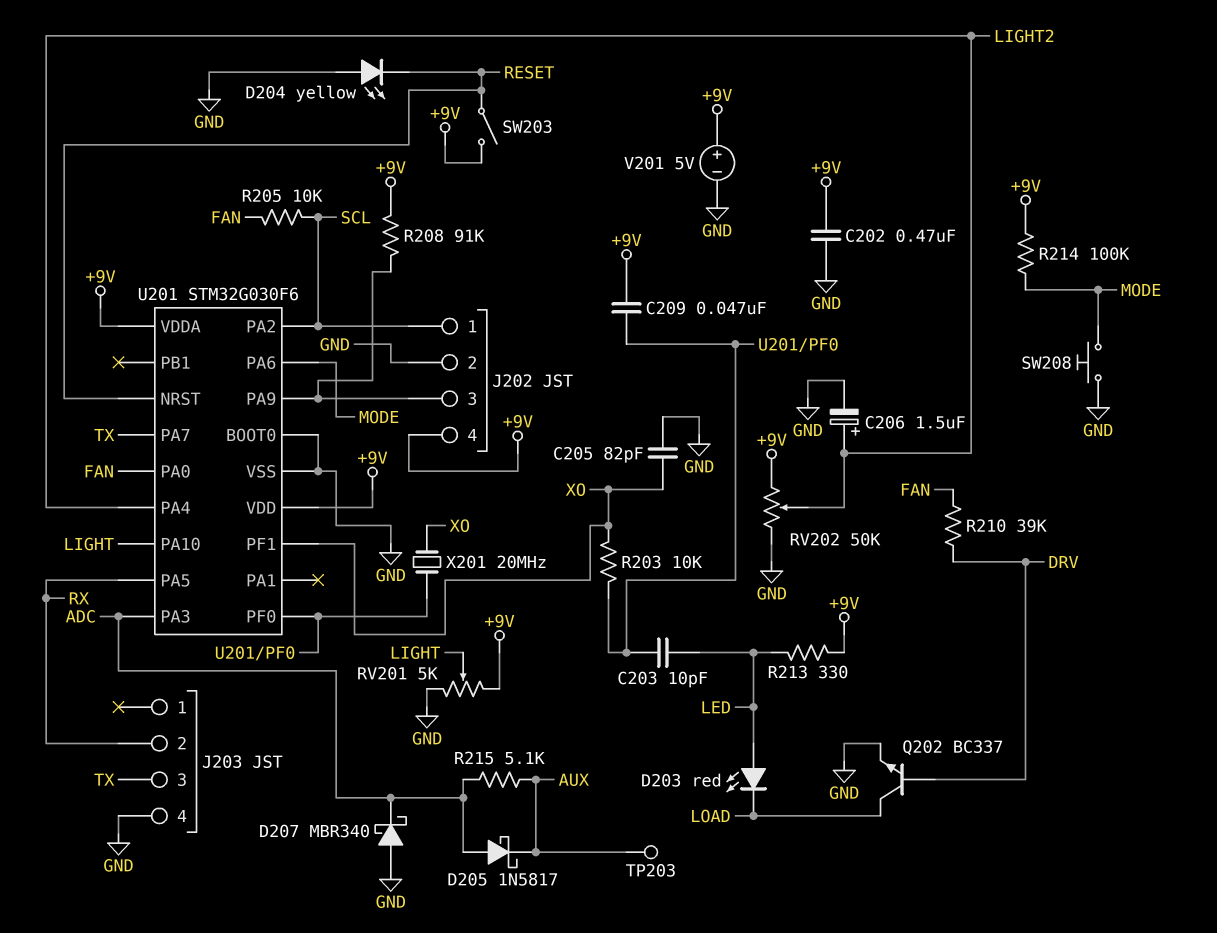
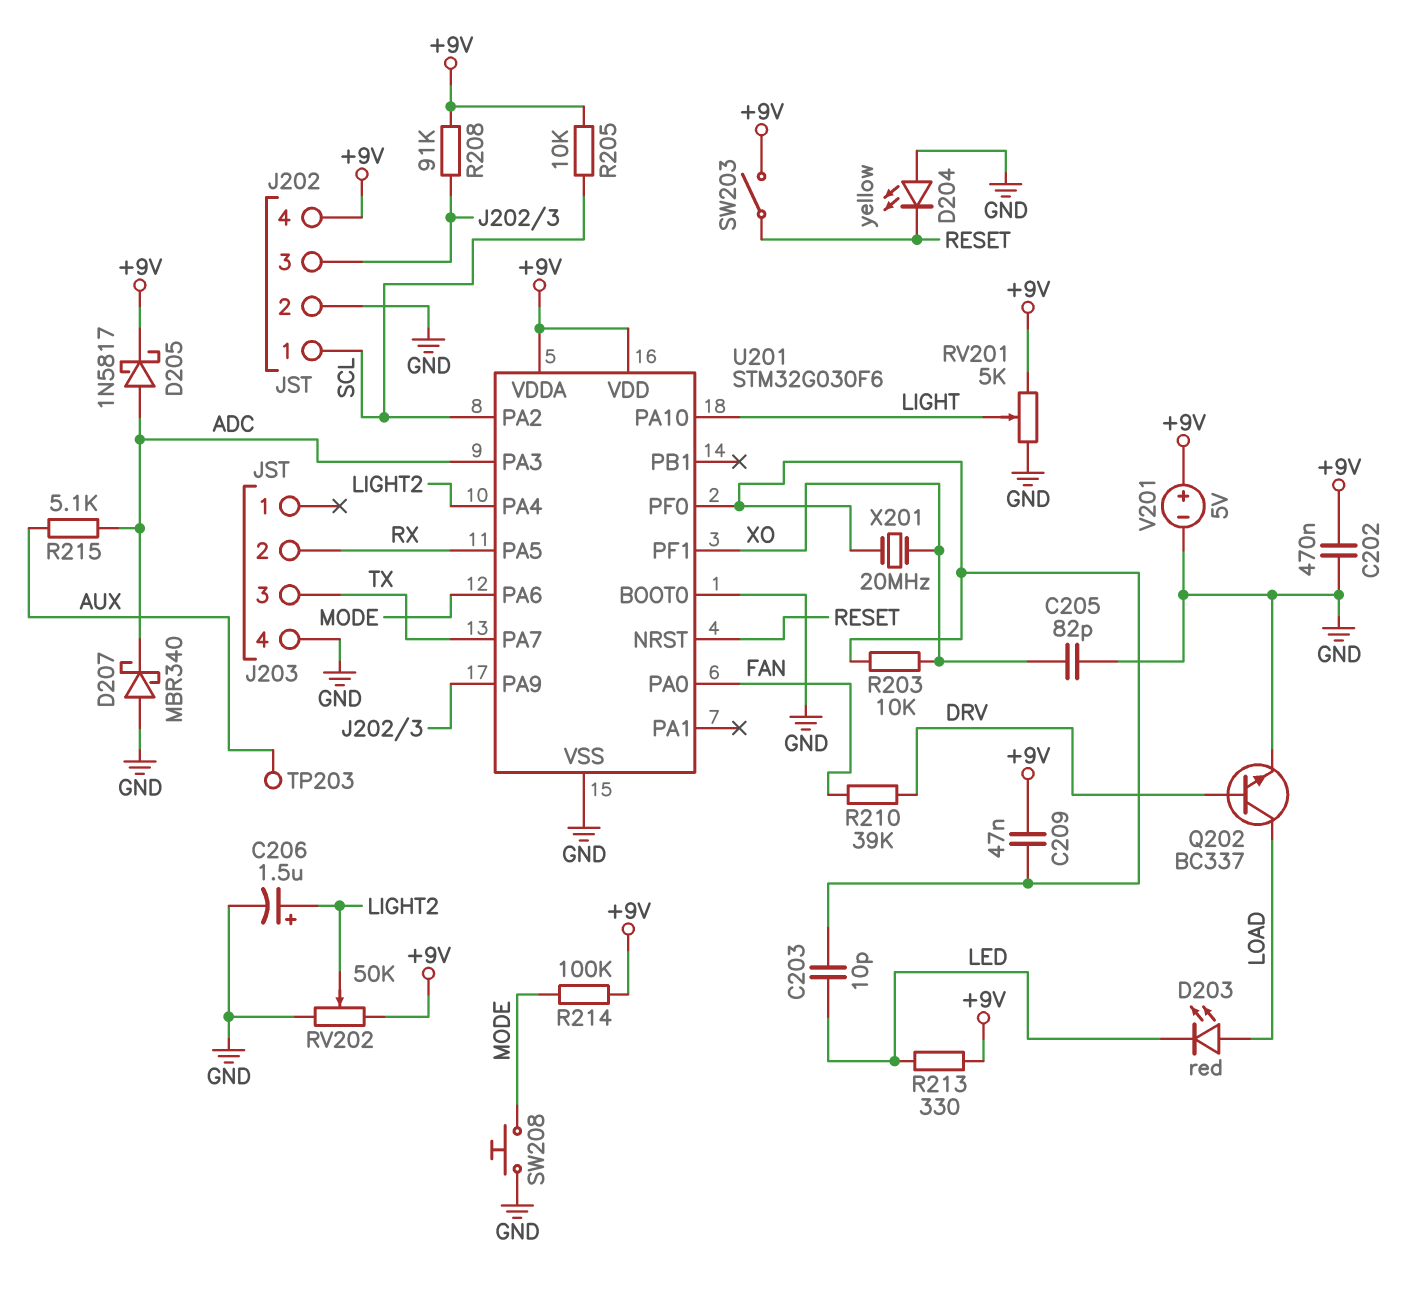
D203: LED red (A LED, K LOAD) -> LED red (A LOAD, K LED)
D205: schottky 1N5817 (A ADC, K AUX) -> schottky 1N5817 (A ADC, K +9V)
R205: 10k (FAN, SCL) -> 10k (+9V, SCL)

